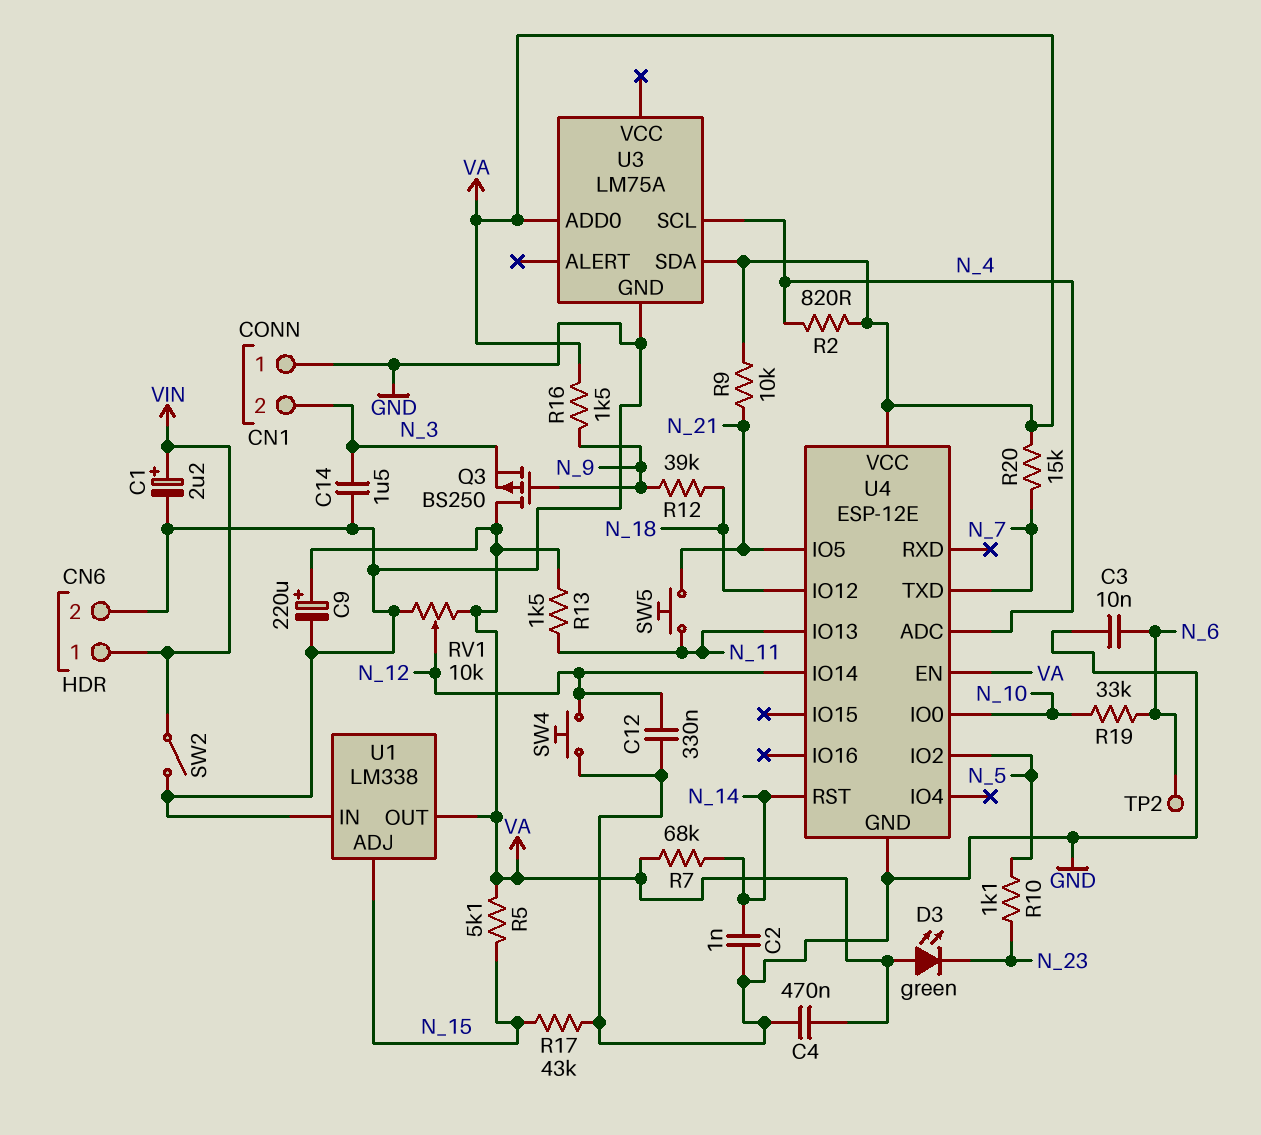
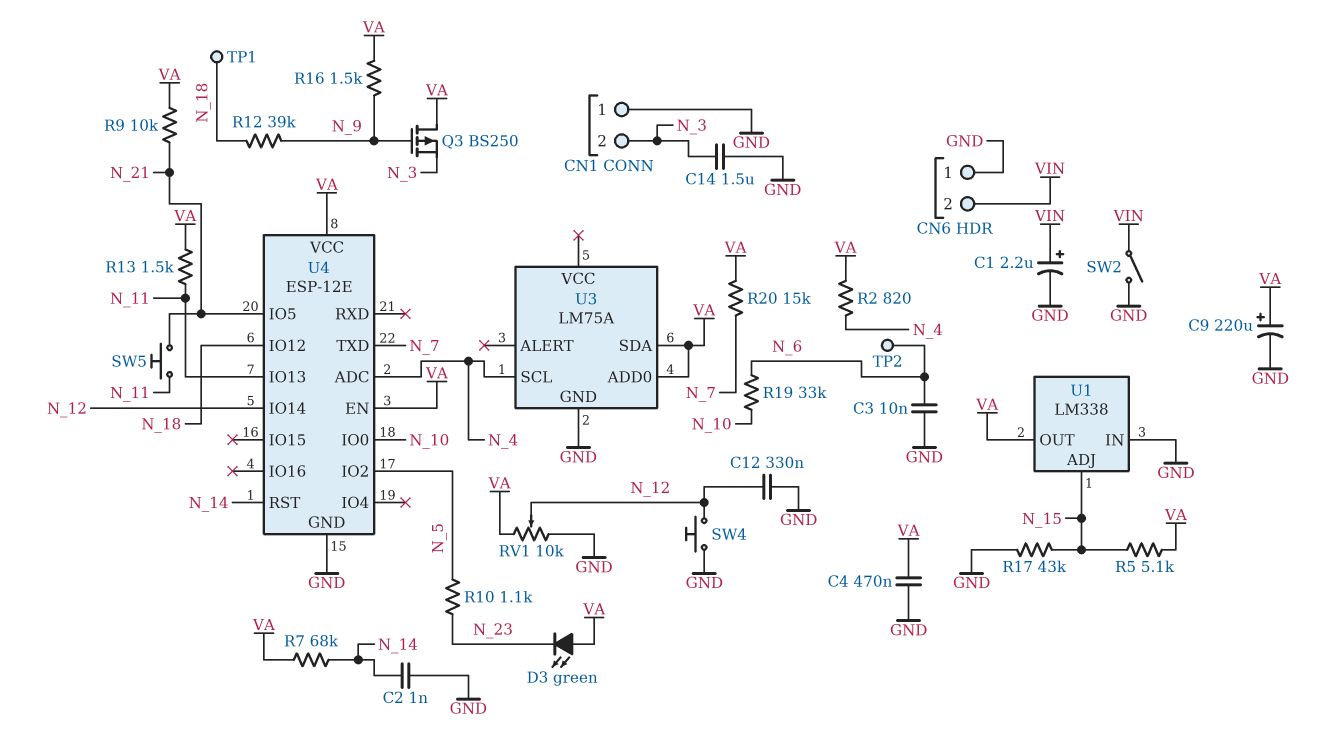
CN6 pin 1: VIN -> GND
CN6 pin 2: GND -> VIN
TP1: none -> test point (N_18)

